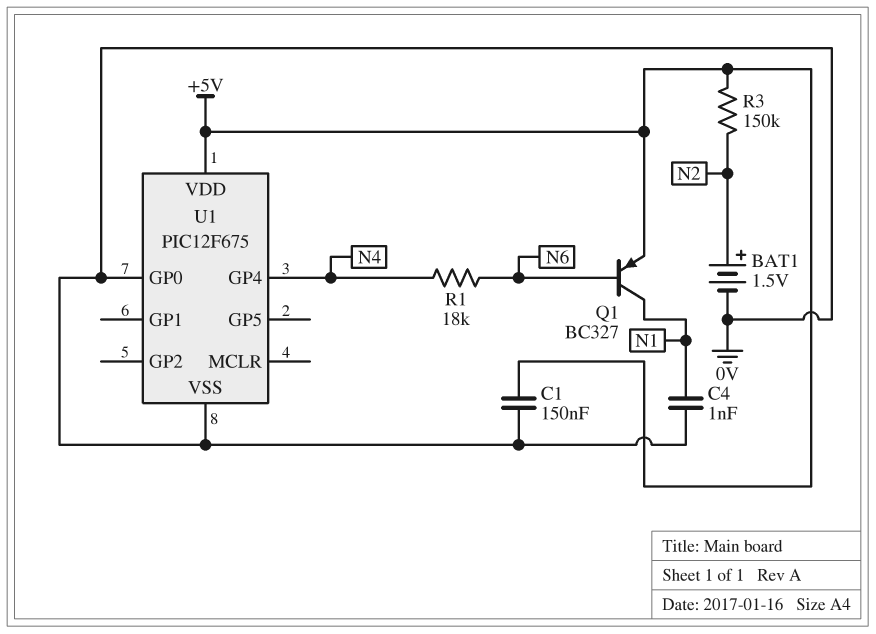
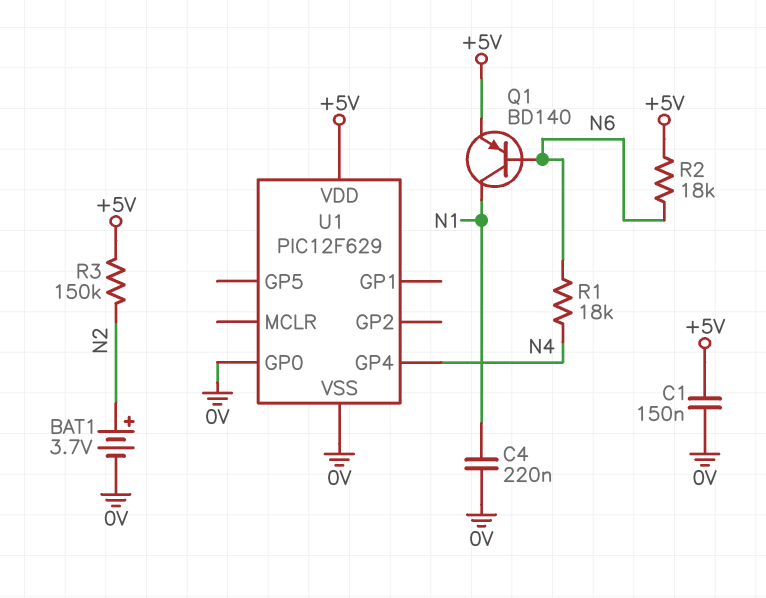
BAT1: 1.5V (plus N2, minus 0V) -> 3.7V (plus N2, minus 0V)
C4: 1nF (0V, N1) -> 220nF (0V, N1)
Q1: PNP BC327 (B N6, C N1, E +5V) -> PNP BD140 (B N6, C N1, E +5V)
R2: none -> 18k (+5V, N6)
U1: PIC12F675 -> PIC12F629

